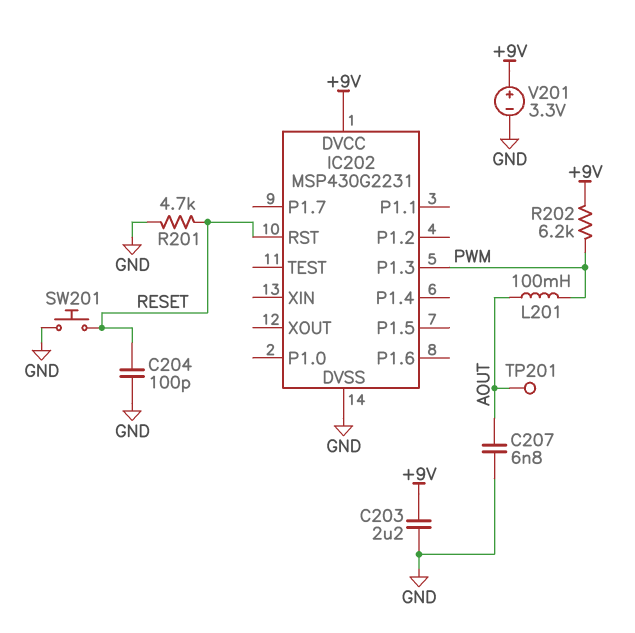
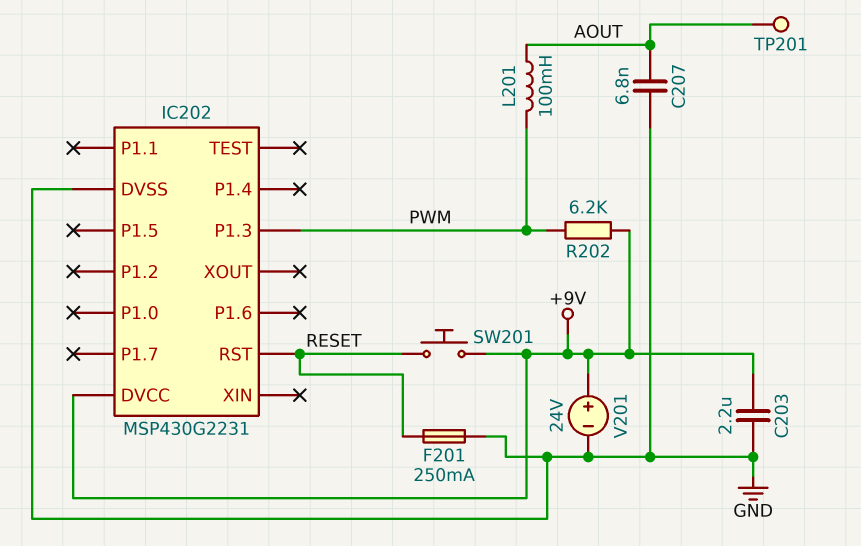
C204: 100pF (GND, RESET) -> none
F201: none -> 250mA (GND, RESET)
R201: 4.7k (GND, RESET) -> none
SW201: button (GND, RESET) -> button (+9V, RESET)
V201: 3.3V (plus +9V, minus GND) -> 24V (plus +9V, minus GND)

